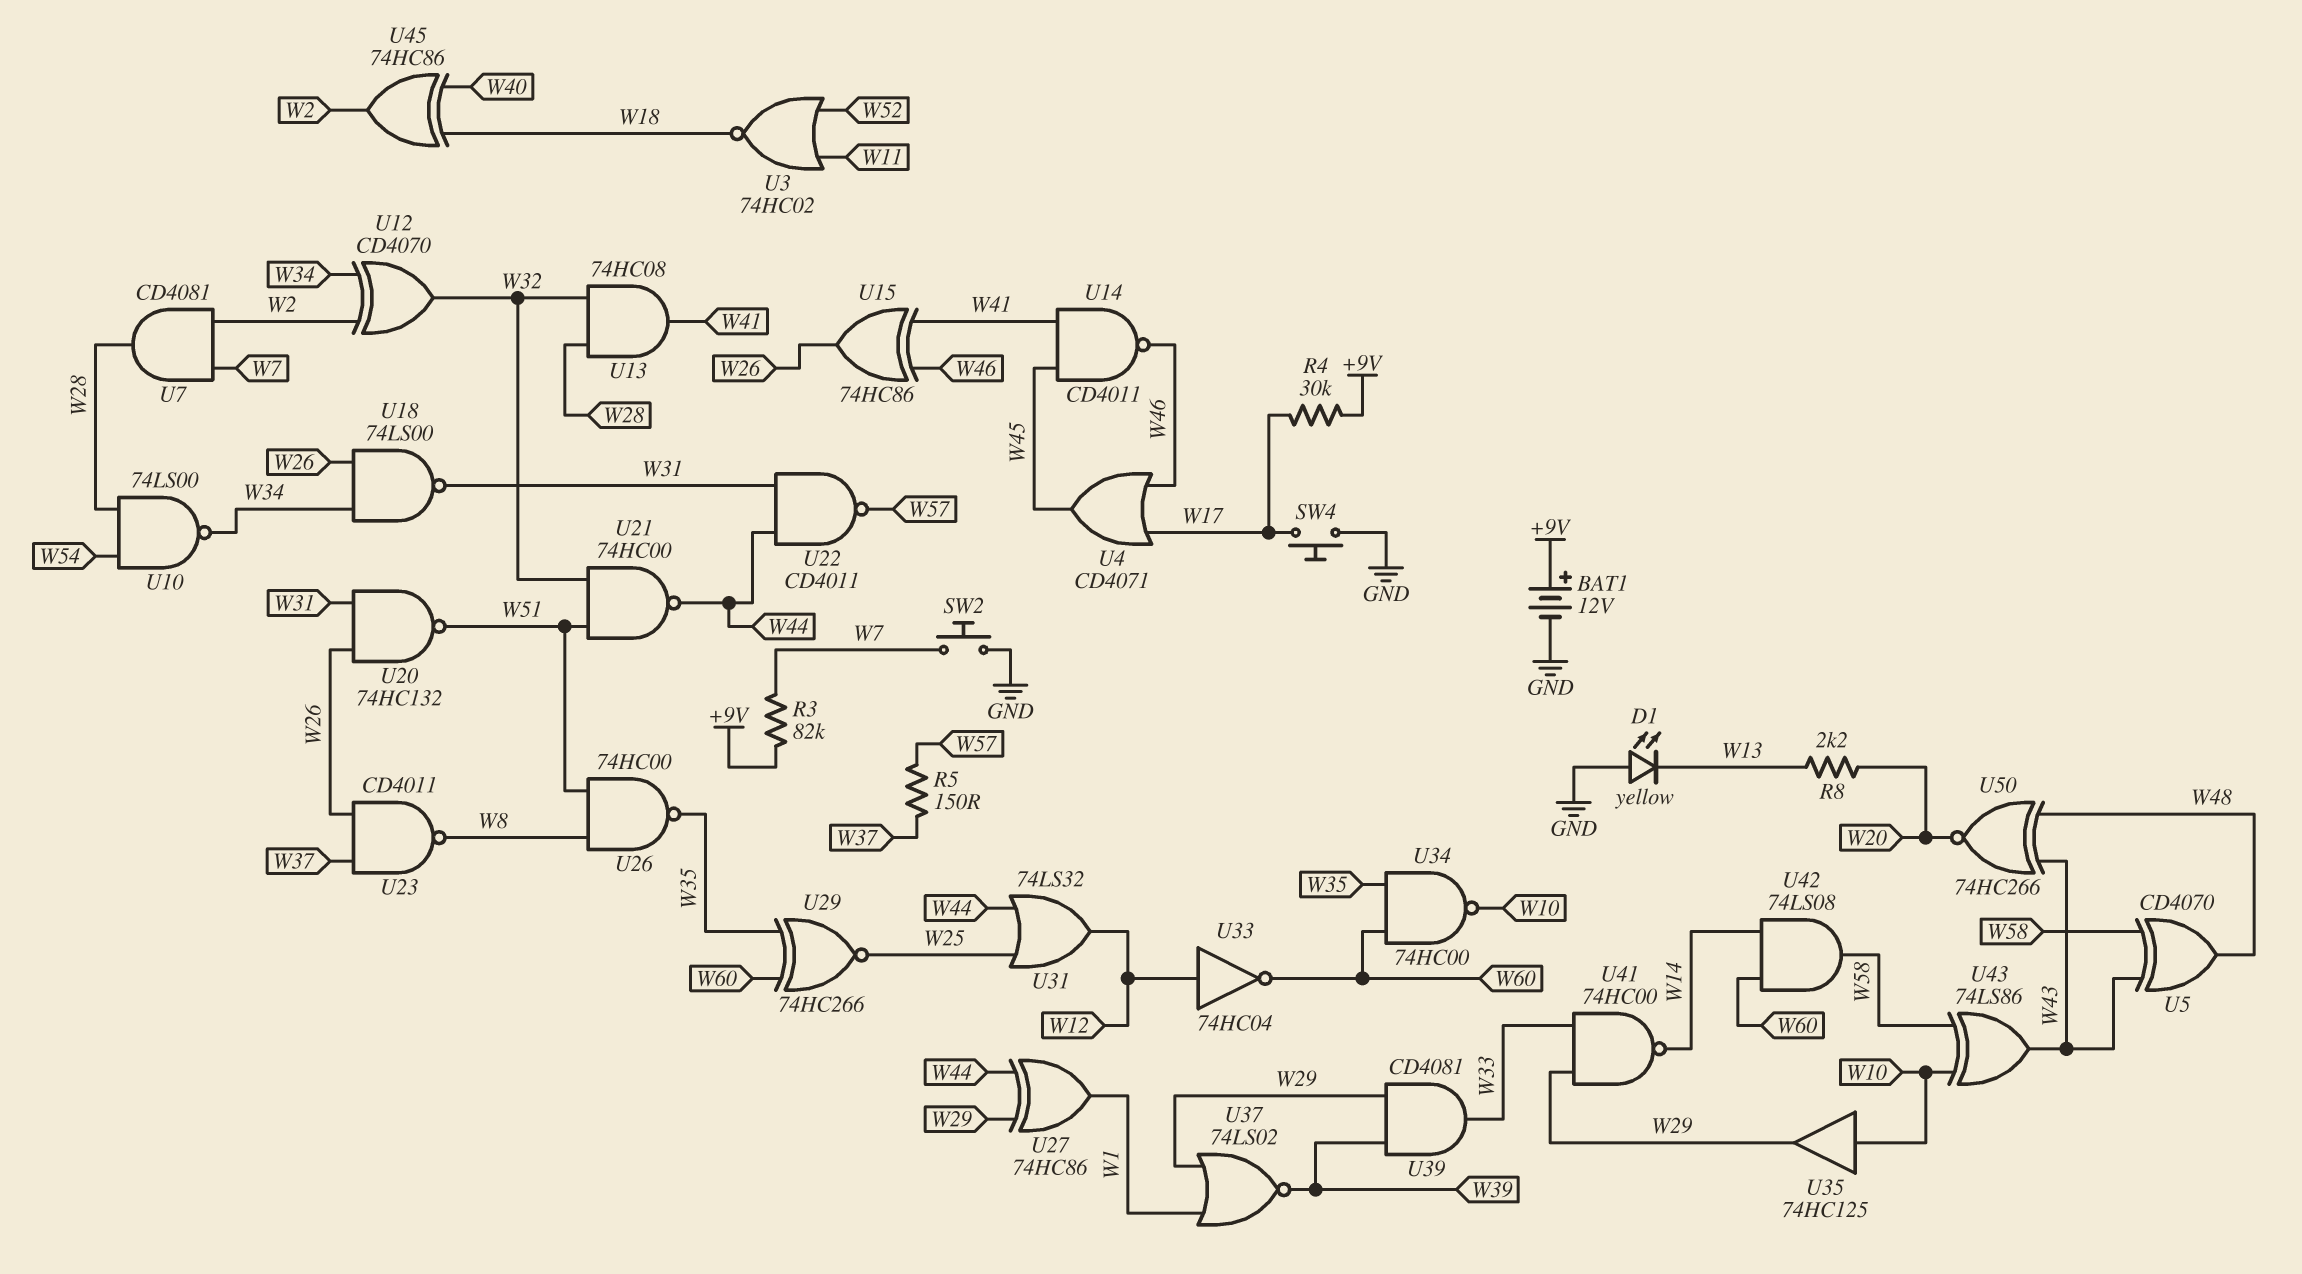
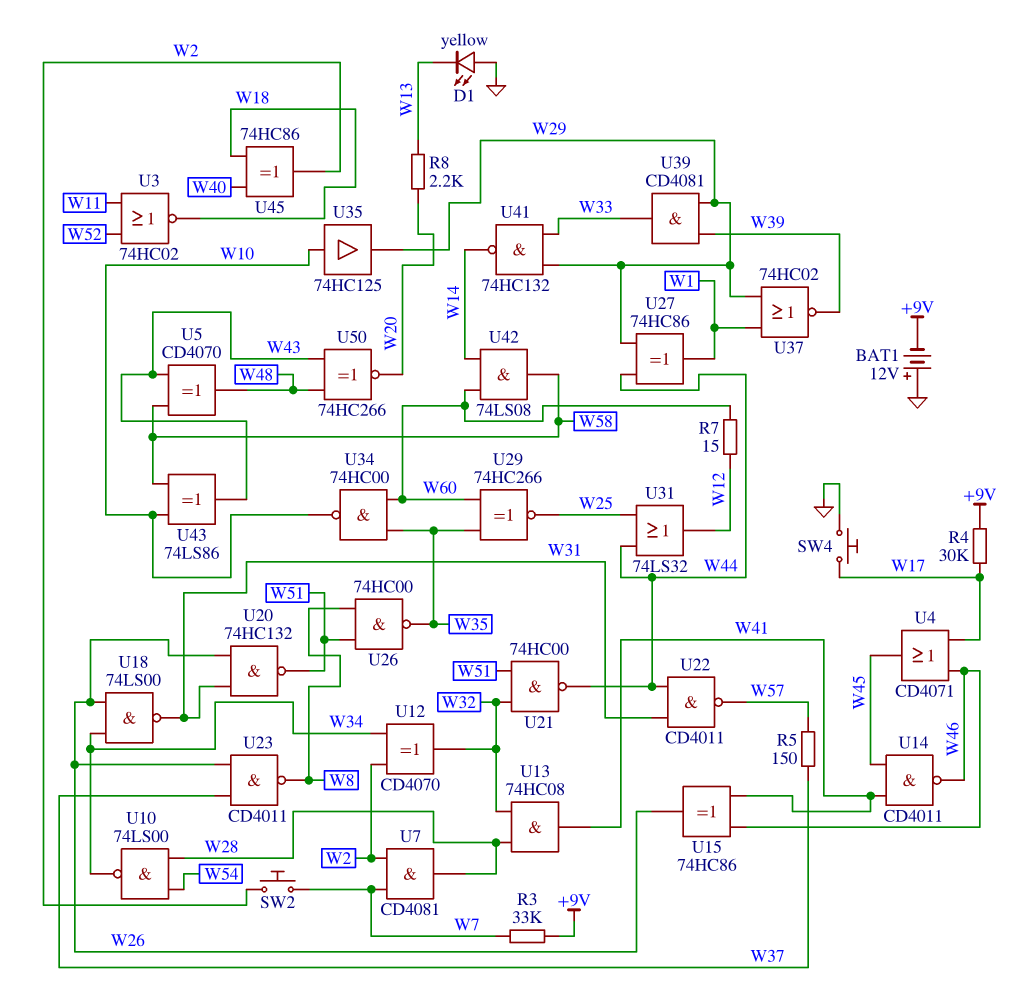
BAT1: 12V (plus +9V, minus GND) -> 12V (plus GND, minus +9V)
R3: 82k (+9V, W7) -> 33k (+9V, W7)
R7: none -> 15 (W12, W60)
SW2: button (GND, W7) -> button (W2, W7)
U33: NOT 74HC04 (in W12, out W60) -> none
U37: NOR 74LS02 (in W1, in W29, out W39) -> NOR 74HC02 (in W1, in W29, out W39)
U41: NAND 74HC00 (in W29, in W33, out W14) -> NAND 74HC132 (in W29, in W33, out W14)

